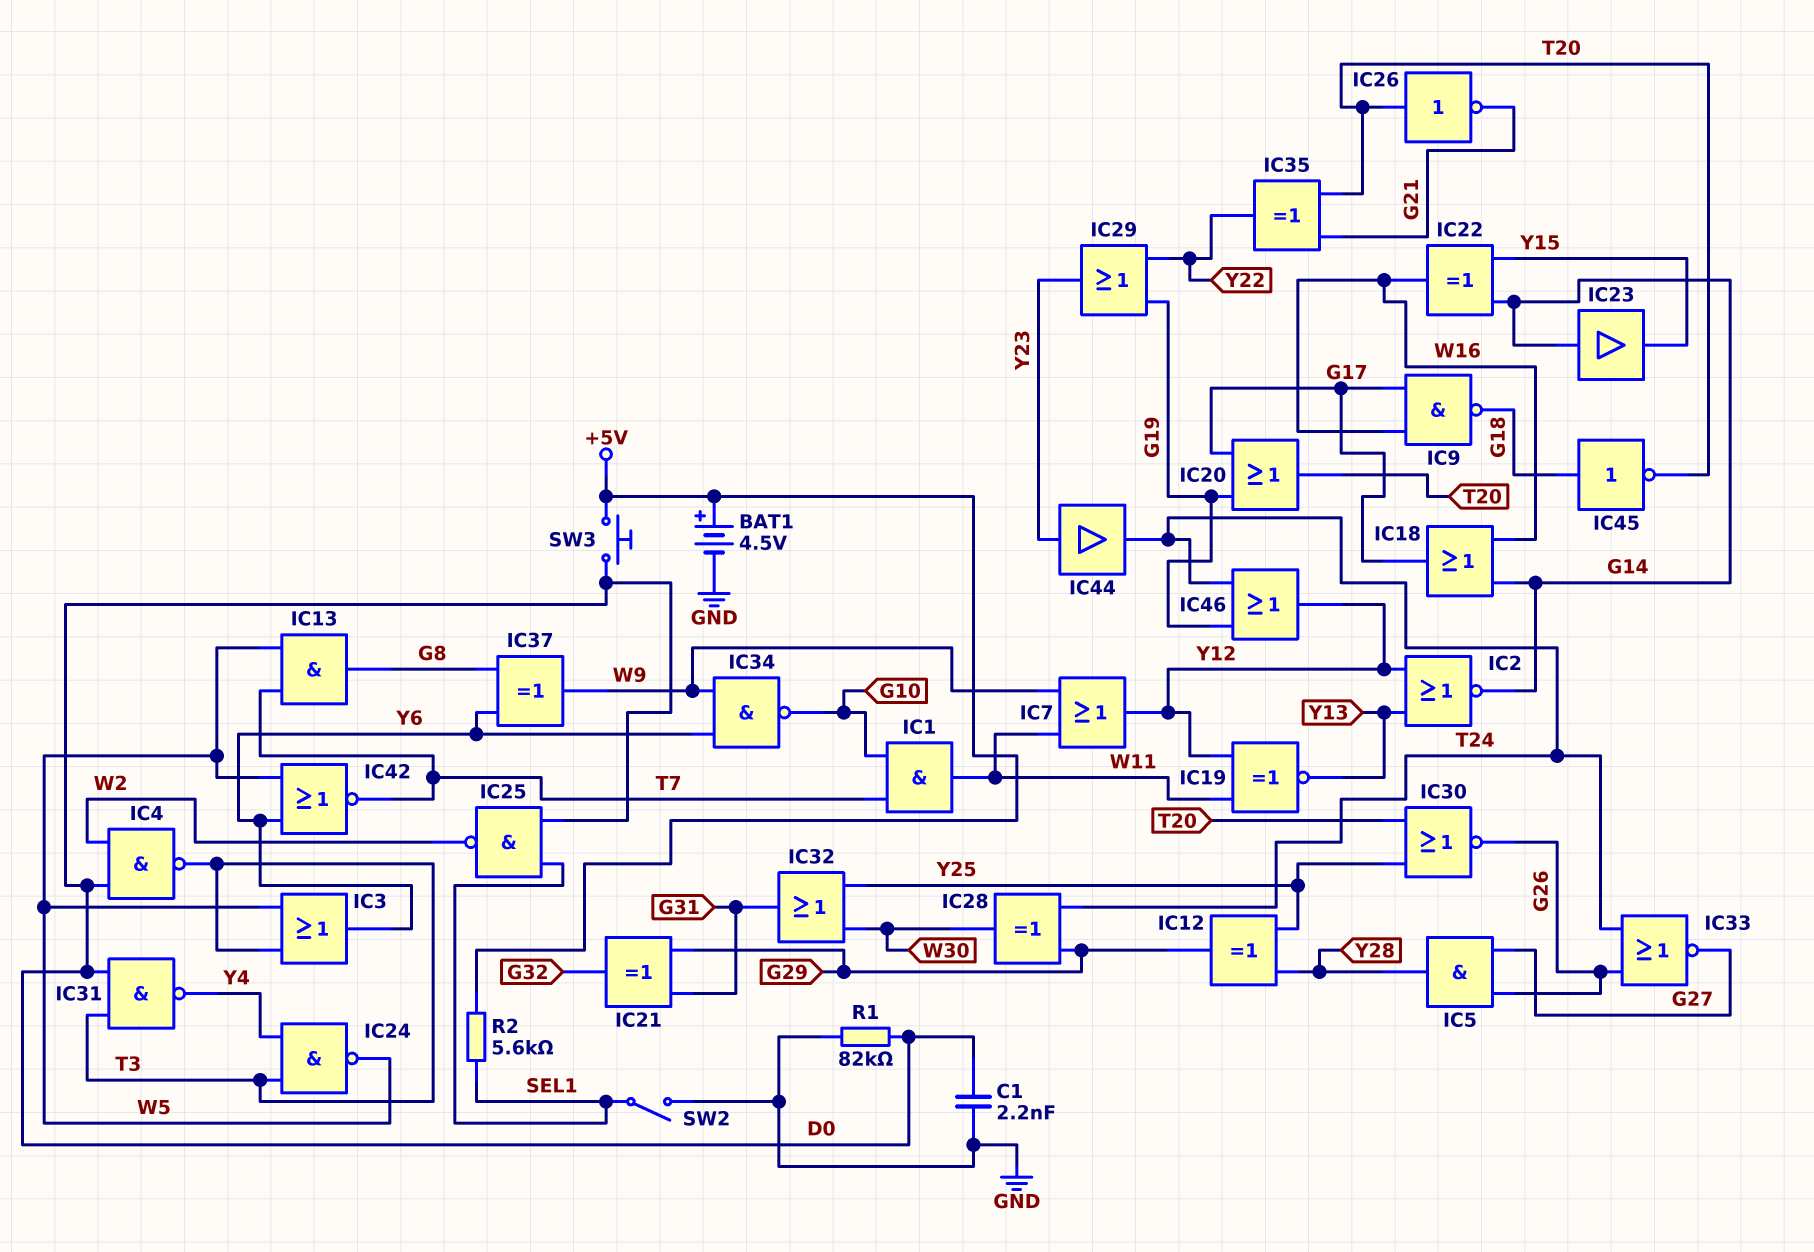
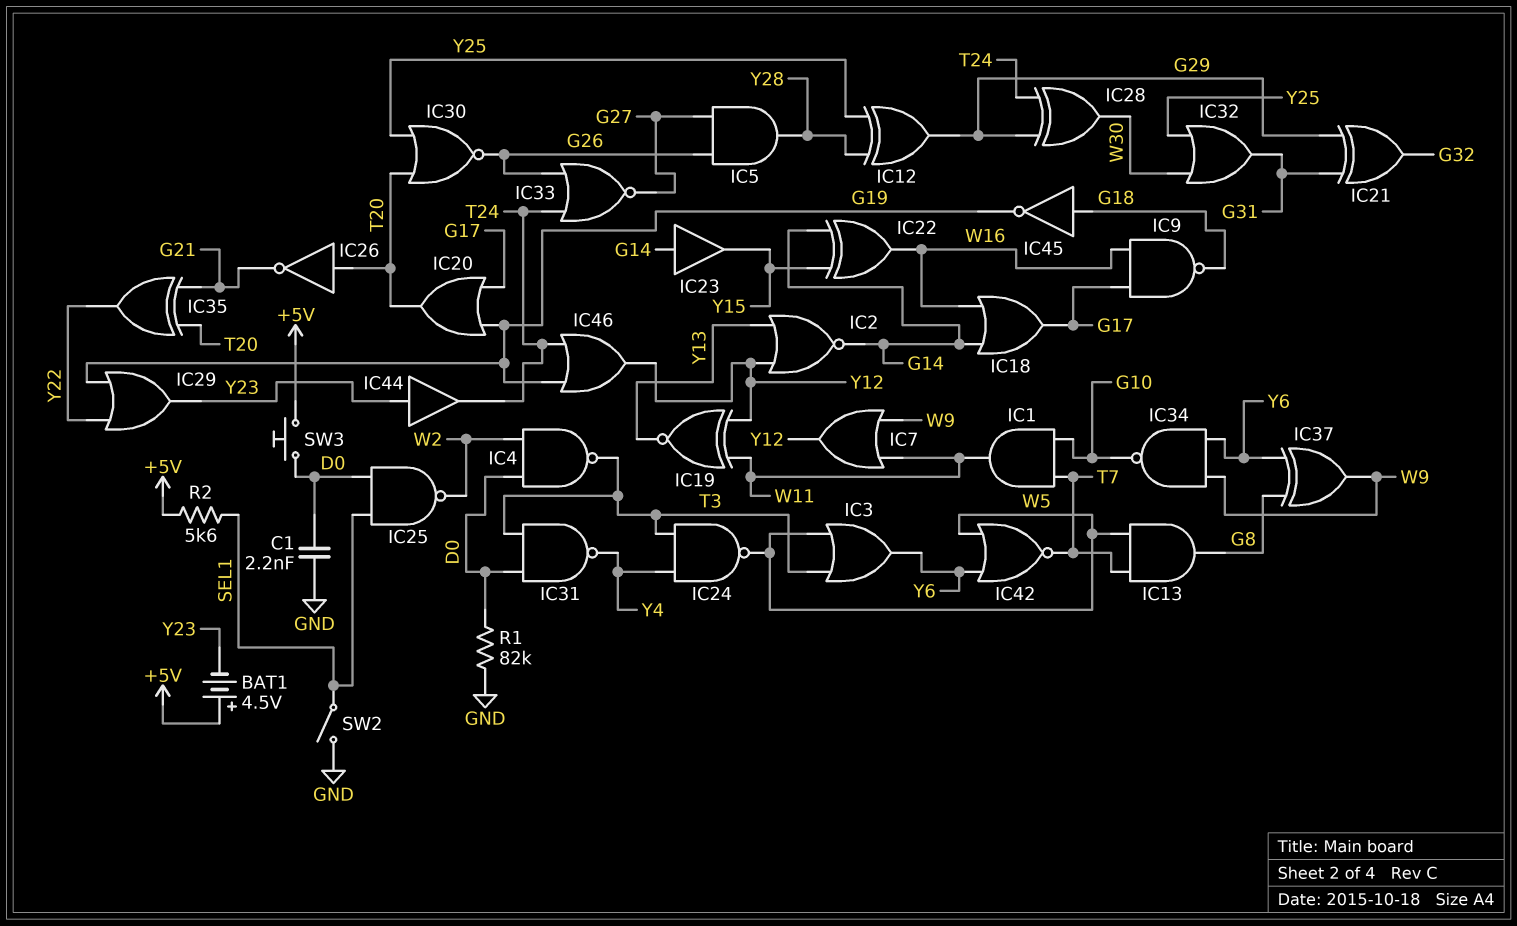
BAT1: 4.5V (plus +5V, minus GND) -> 4.5V (plus +5V, minus Y23)
IC45: NOT (in G18, out T20) -> NOT (in G18, out G19)

